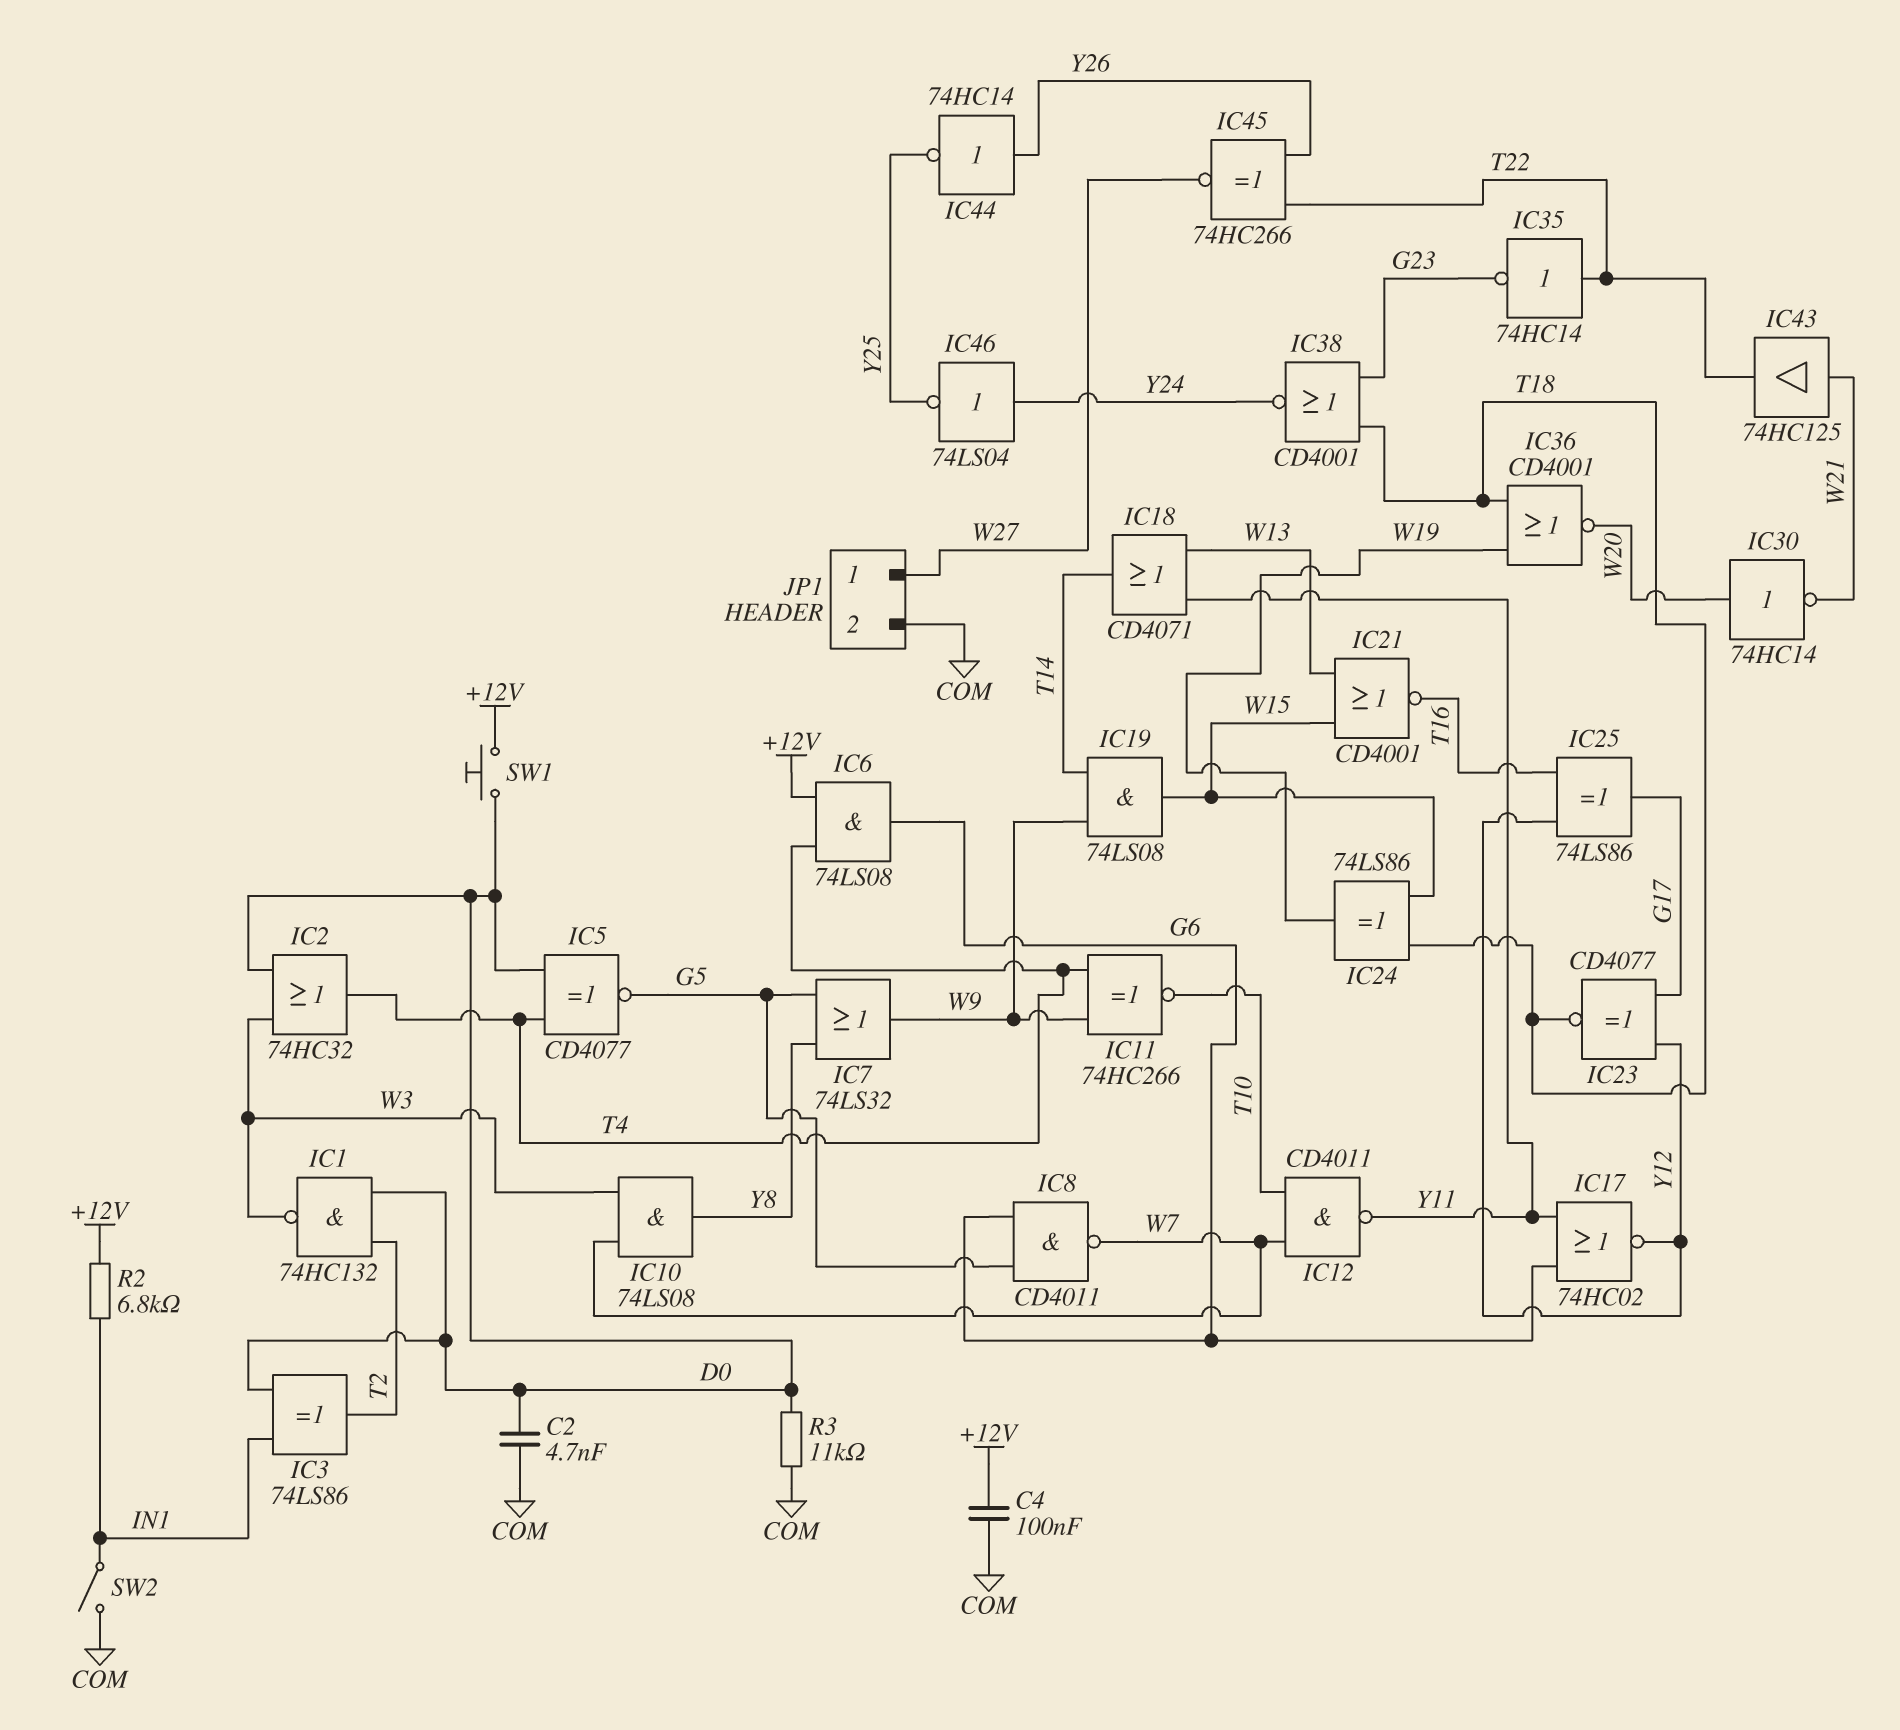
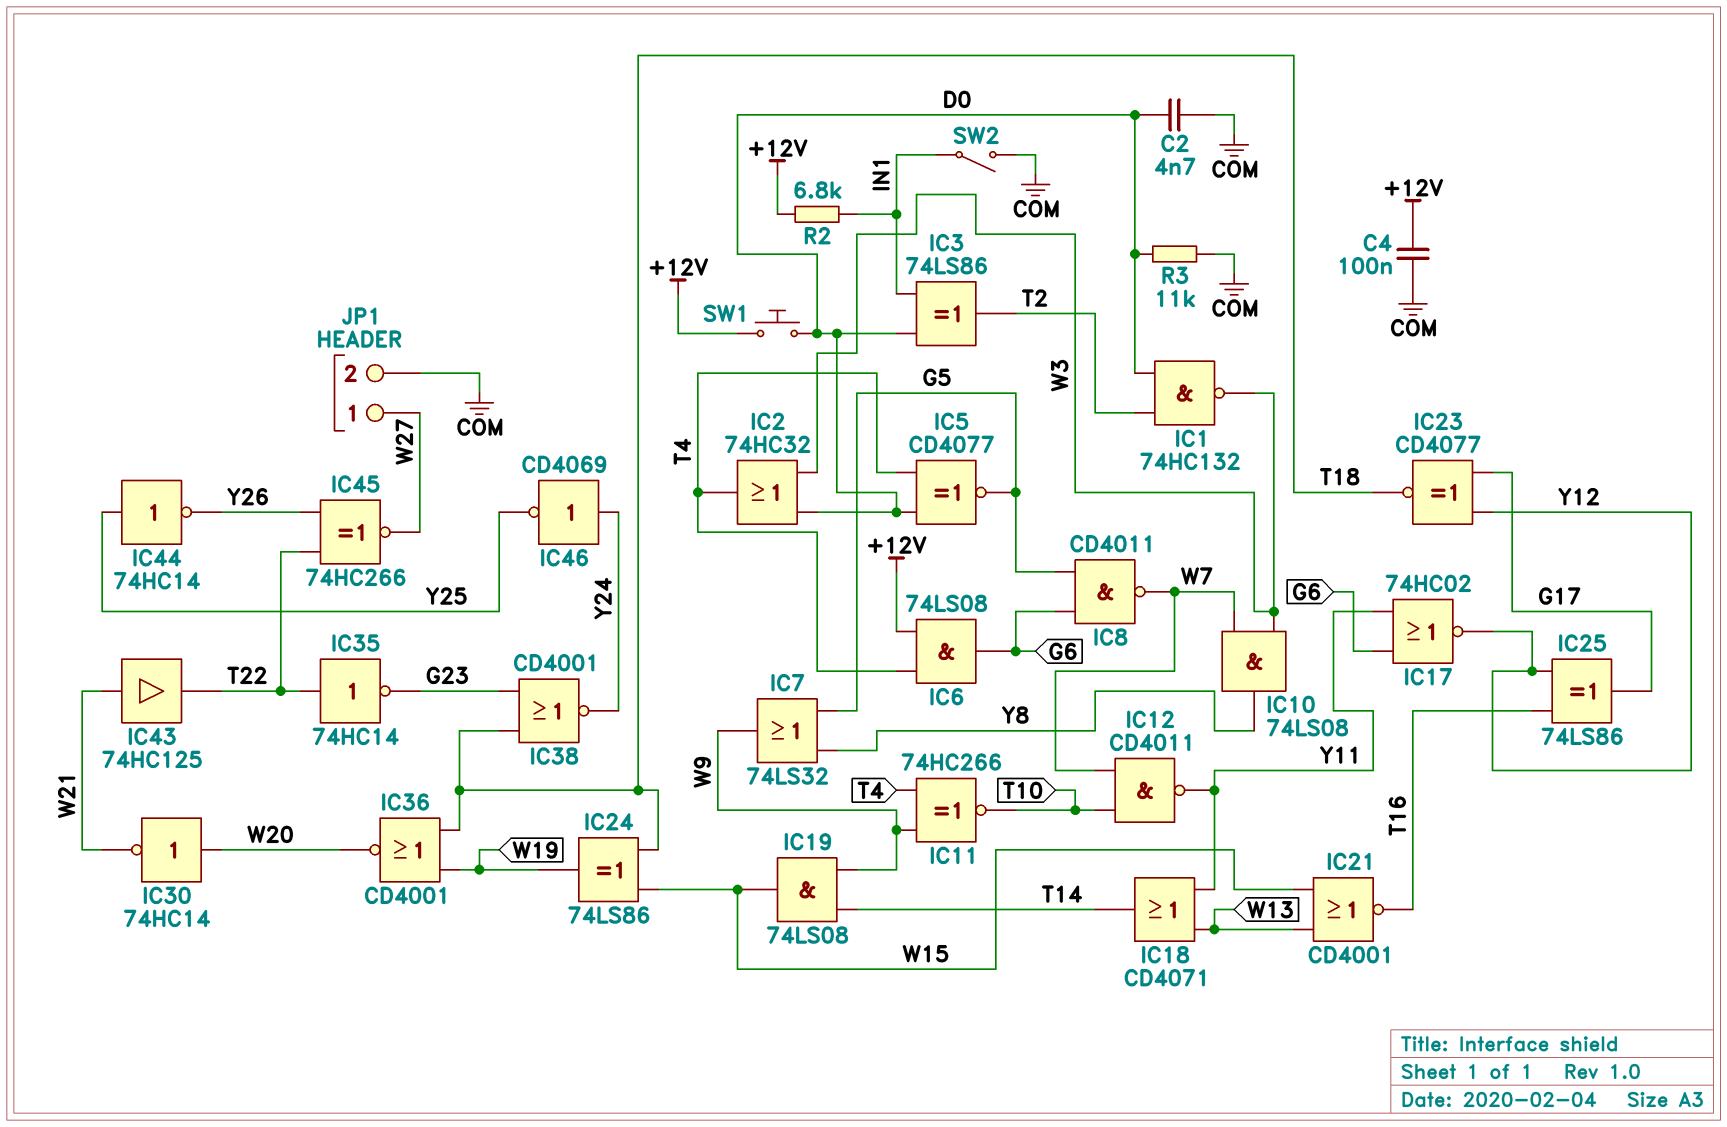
IC44: NOT 74HC14 (in Y26, out Y25) -> NOT 74HC14 (in Y25, out Y26)
IC46: NOT 74LS04 (in Y24, out Y25) -> NOT CD4069 (in Y24, out Y25)

